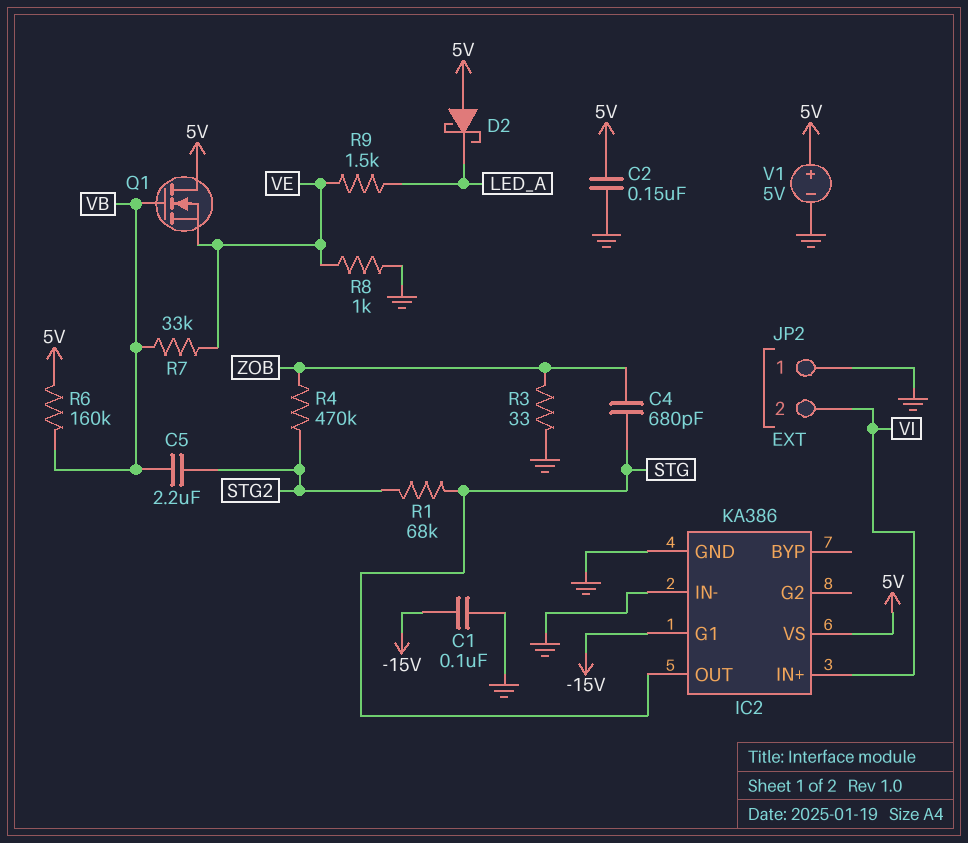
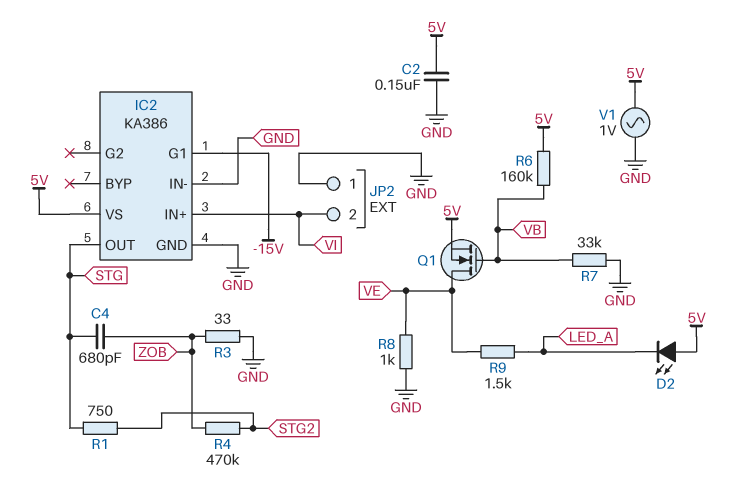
C1: 100nF (-15V, GND) -> none
C5: 2.2uF (STG2, VB) -> none
D2: schottky (A 5V, K LED_A) -> LED (A 5V, K LED_A)
Q1: NMOS (G VB, D 5V, S VE) -> NMOS (G VB, D VE, S 5V)
R1: 68k (STG, STG2) -> 750 (STG, STG2)
R7: 33k (VB, VE) -> 33k (GND, VB)
V1: 5V (plus 5V, minus GND) -> AC 1V (5V, GND)

